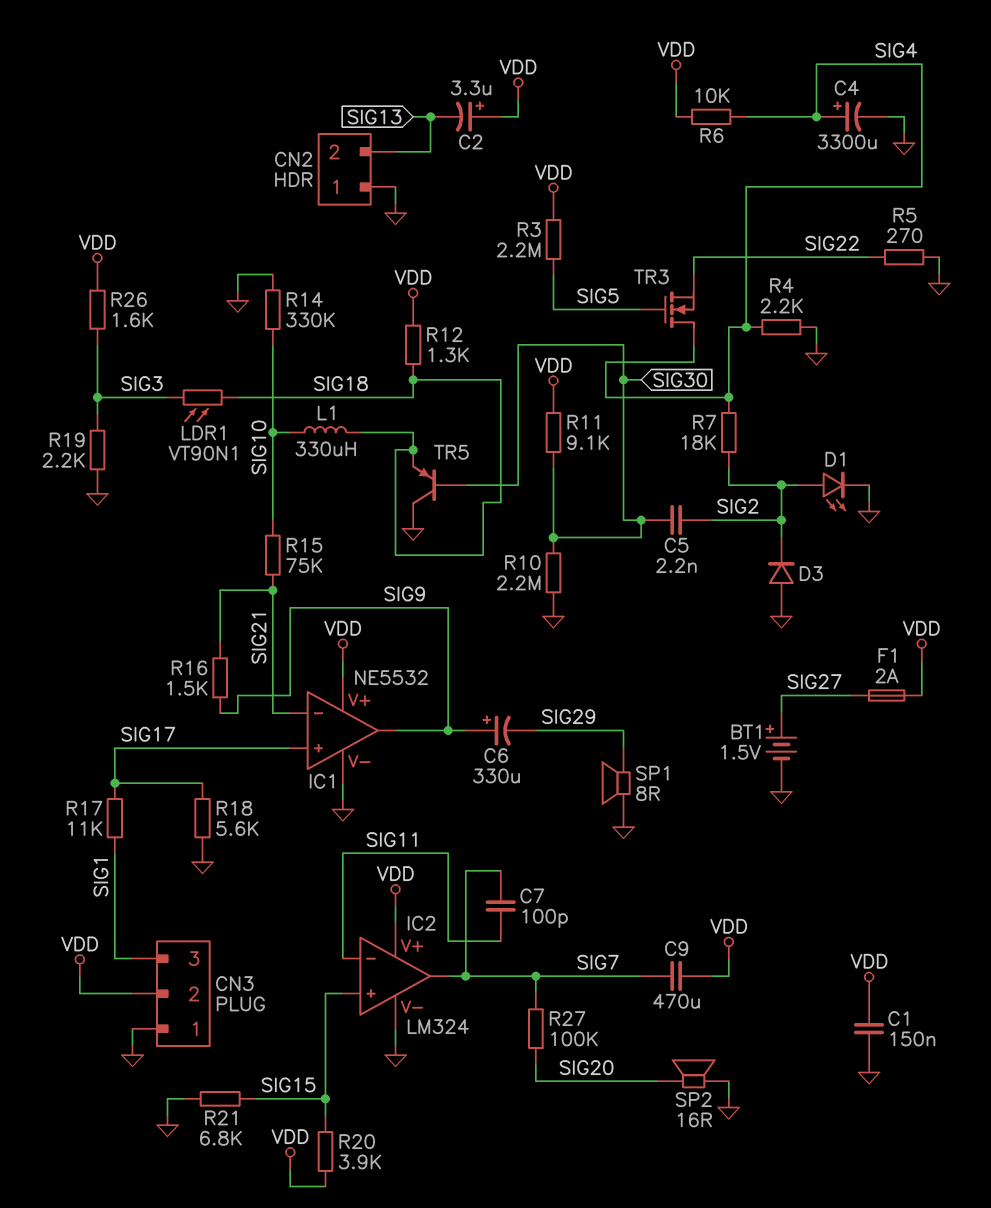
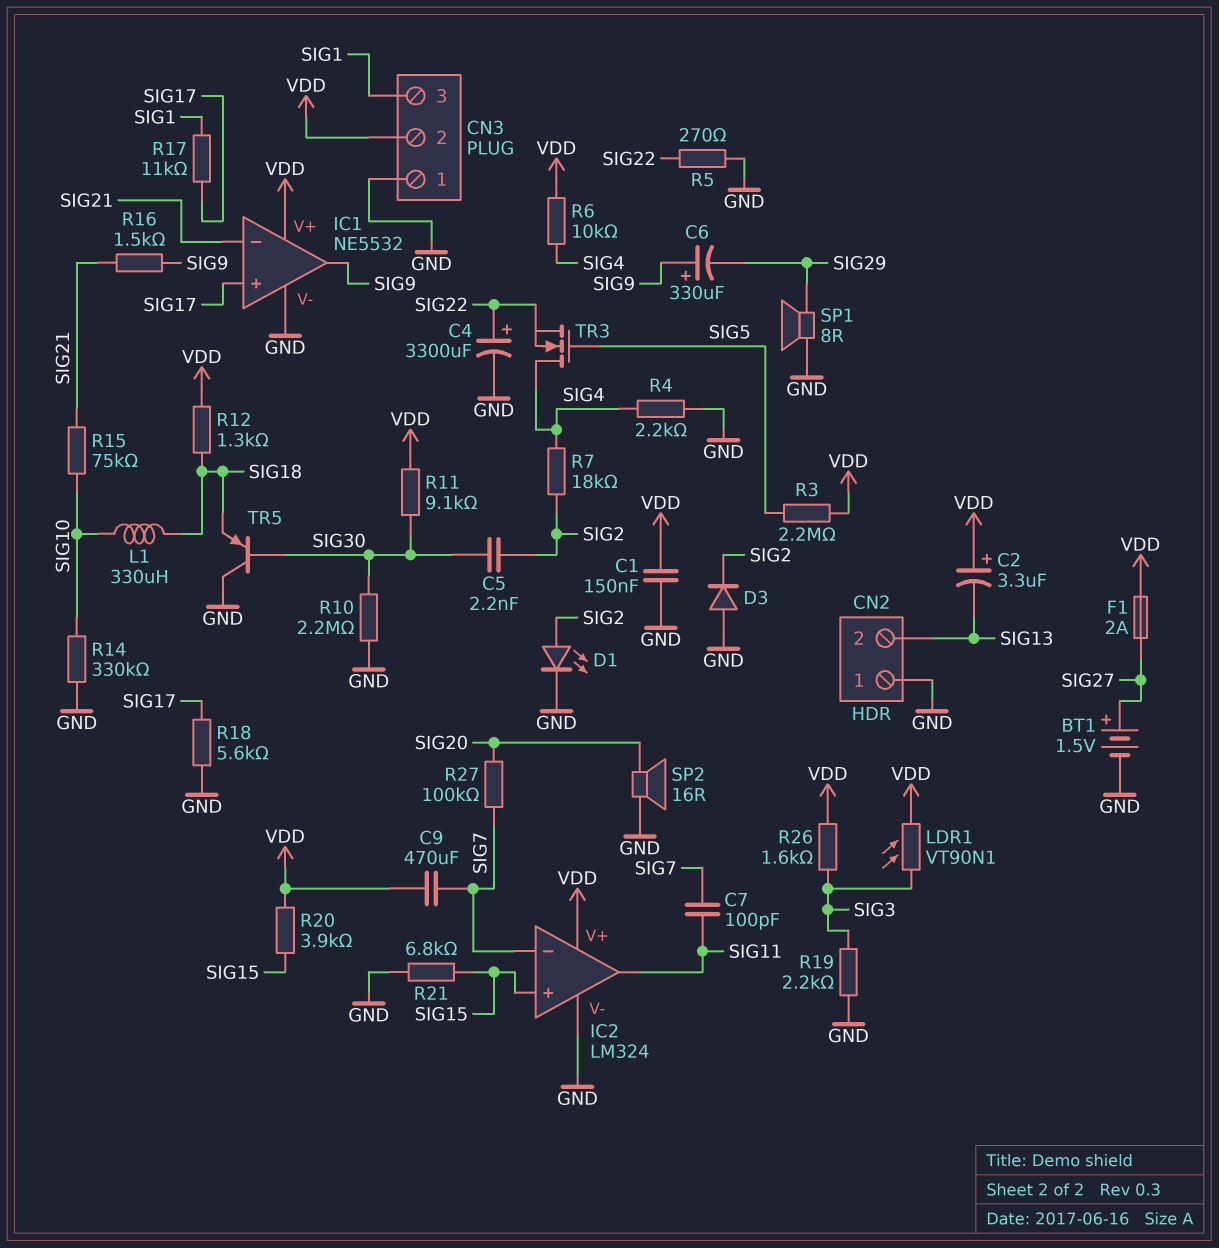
C4: 3300uF (plus SIG4, minus GND) -> 3300uF (plus SIG22, minus GND)
IC2 pin in-: SIG11 -> SIG7
IC2 pin out: SIG7 -> SIG11
LDR1: VT90N1 (SIG3, SIG18) -> VT90N1 (SIG3, VDD)

